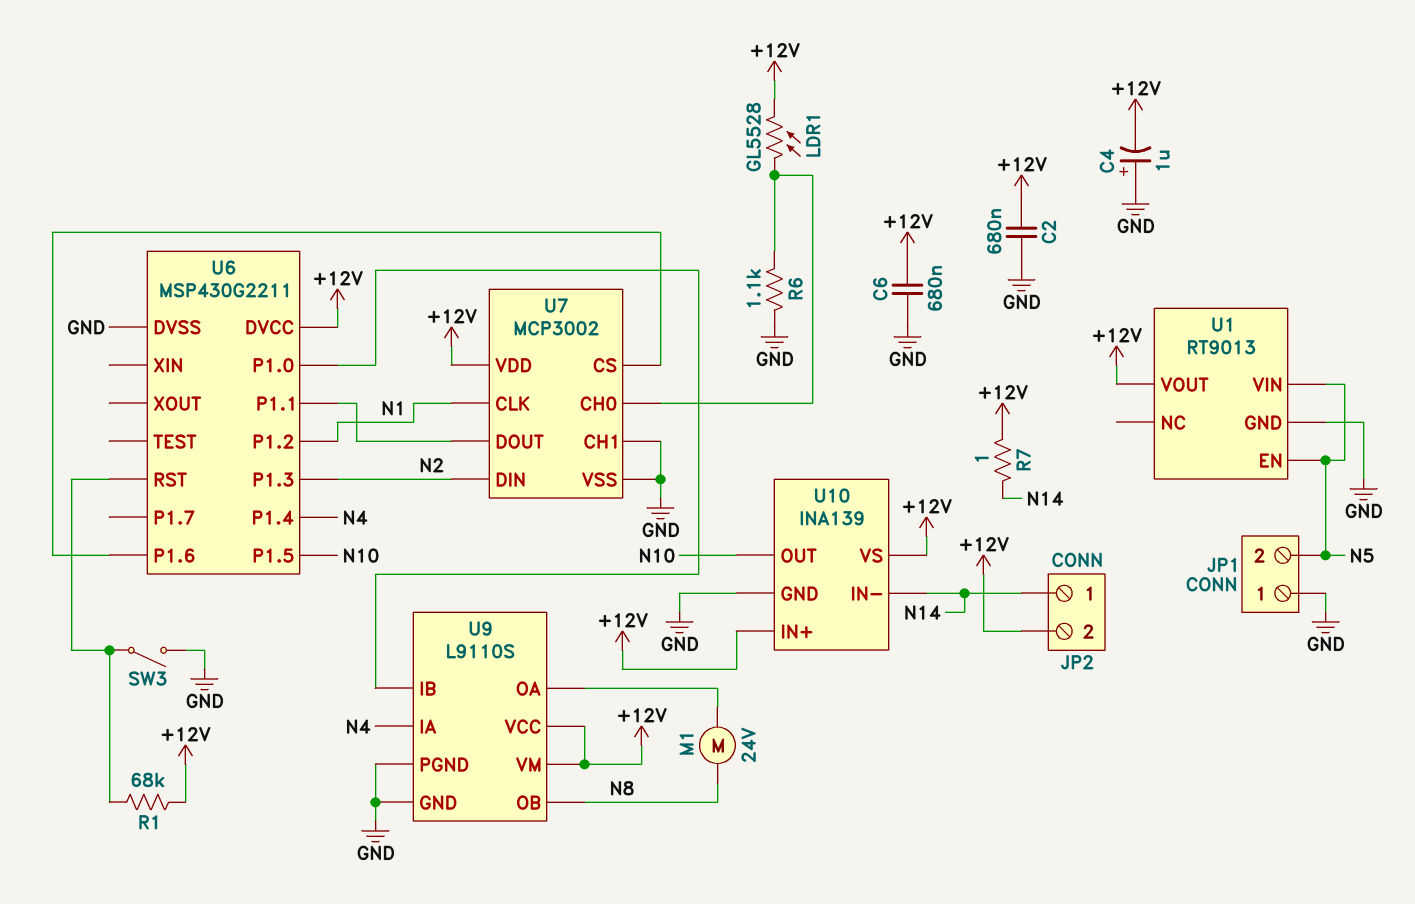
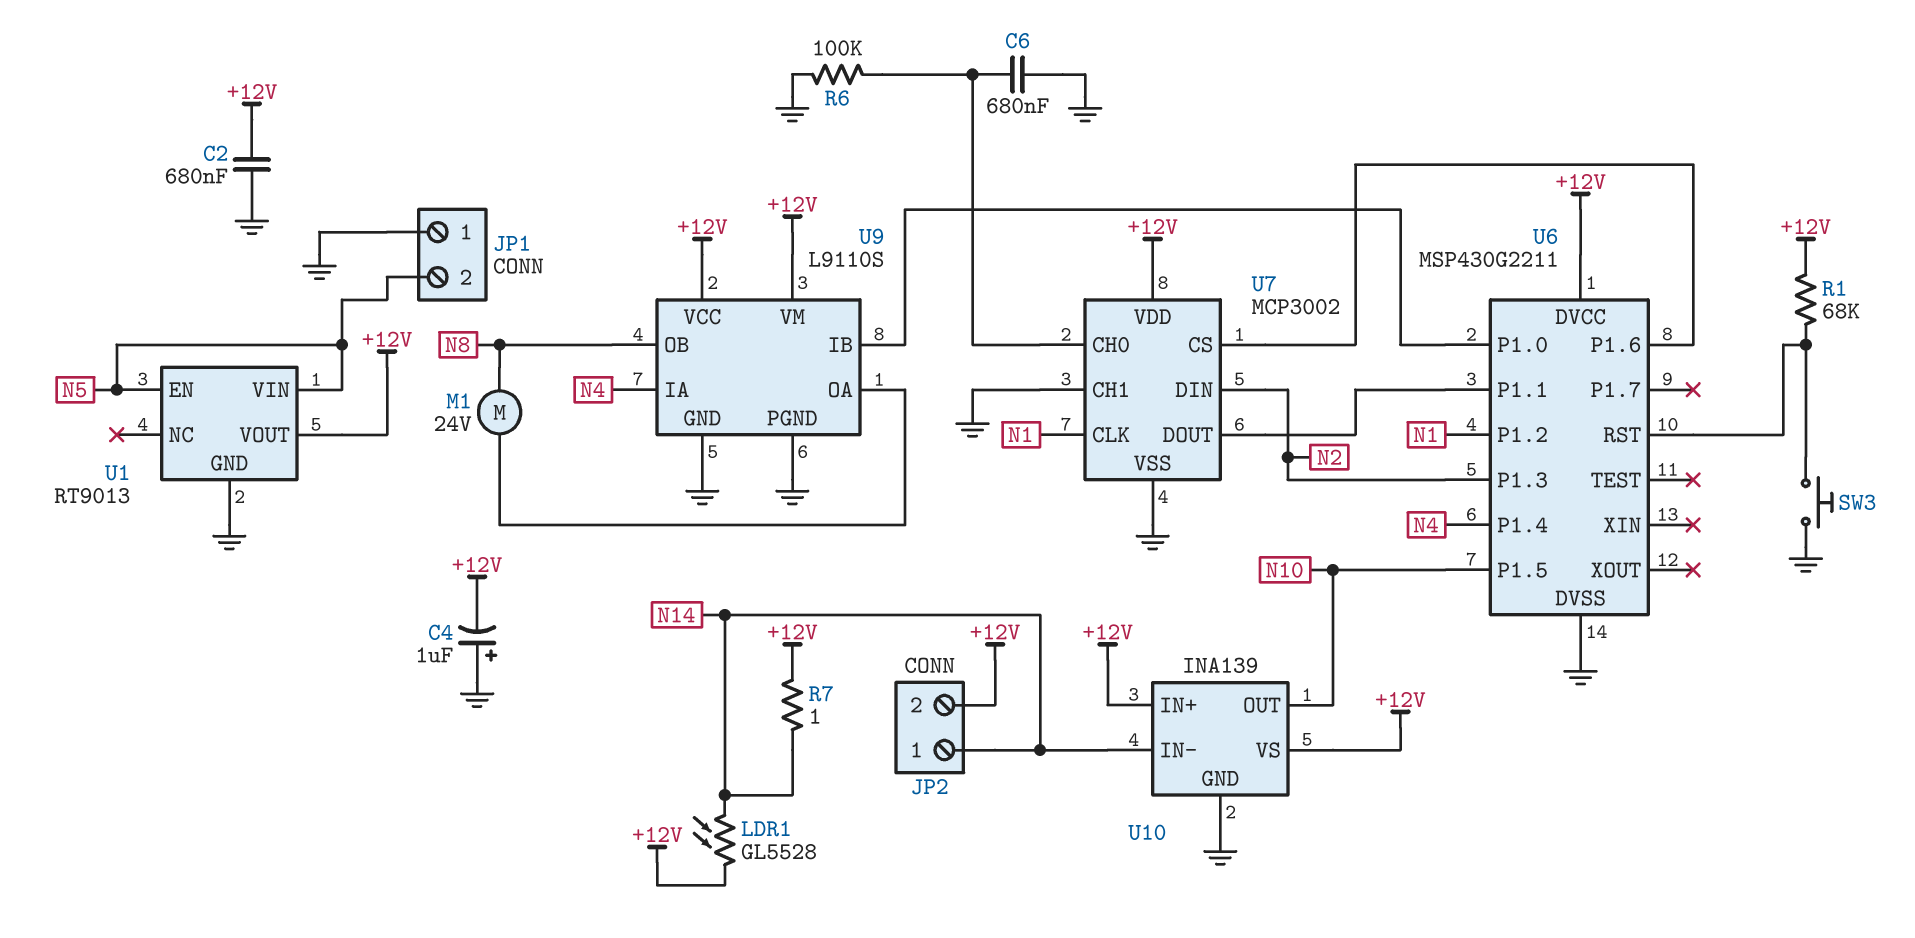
C6: 680nF (+12V, GND) -> 680nF (GND, U7/CH0)
LDR1: GL5528 (+12V, U7/CH0) -> GL5528 (+12V, N14)
R6: 1.1k (GND, U7/CH0) -> 100k (GND, U7/CH0)
SW3: switch (GND, U6/RST) -> button (GND, U6/RST)

